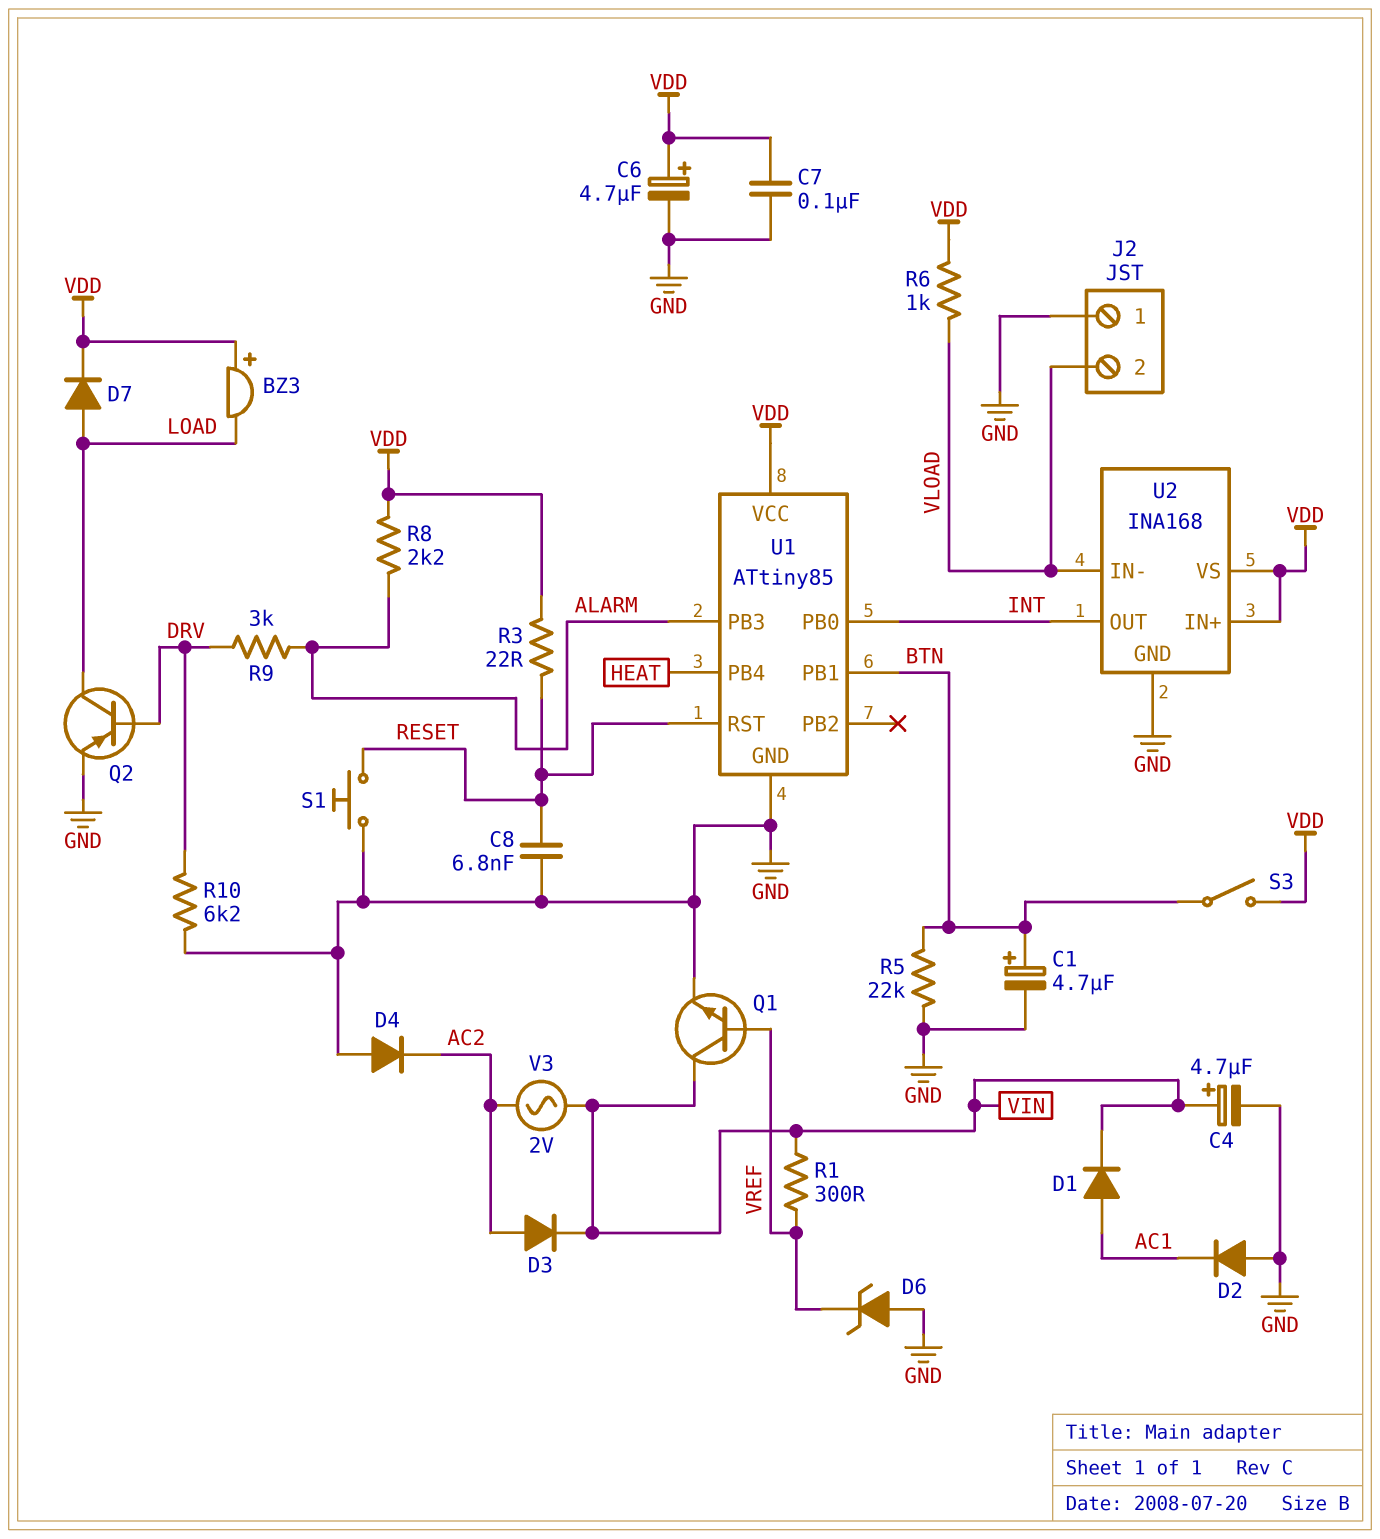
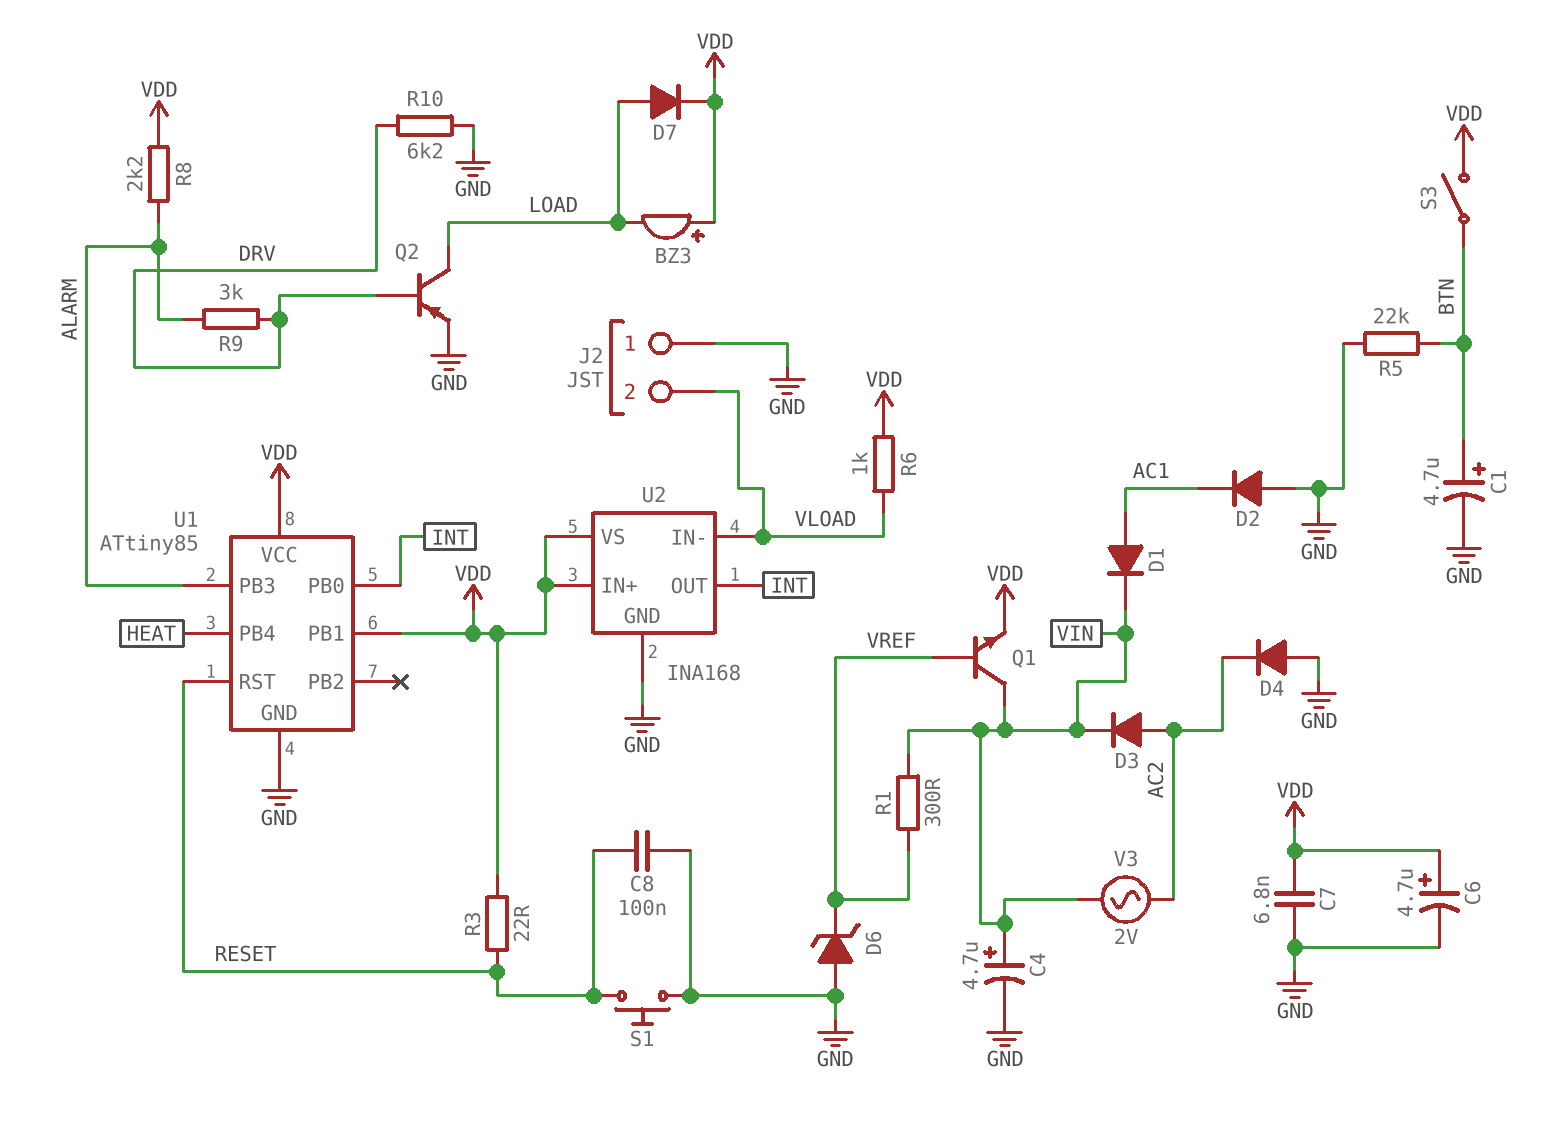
C7: 100nF (GND, VDD) -> 6.8nF (GND, VDD)
C8: 6.8nF (GND, RESET) -> 100nF (GND, RESET)
Q1: NPN (B VREF, C VIN, E GND) -> NPN (B VREF, C VIN, E VDD)
U1 pin PB1: BTN -> VDD

